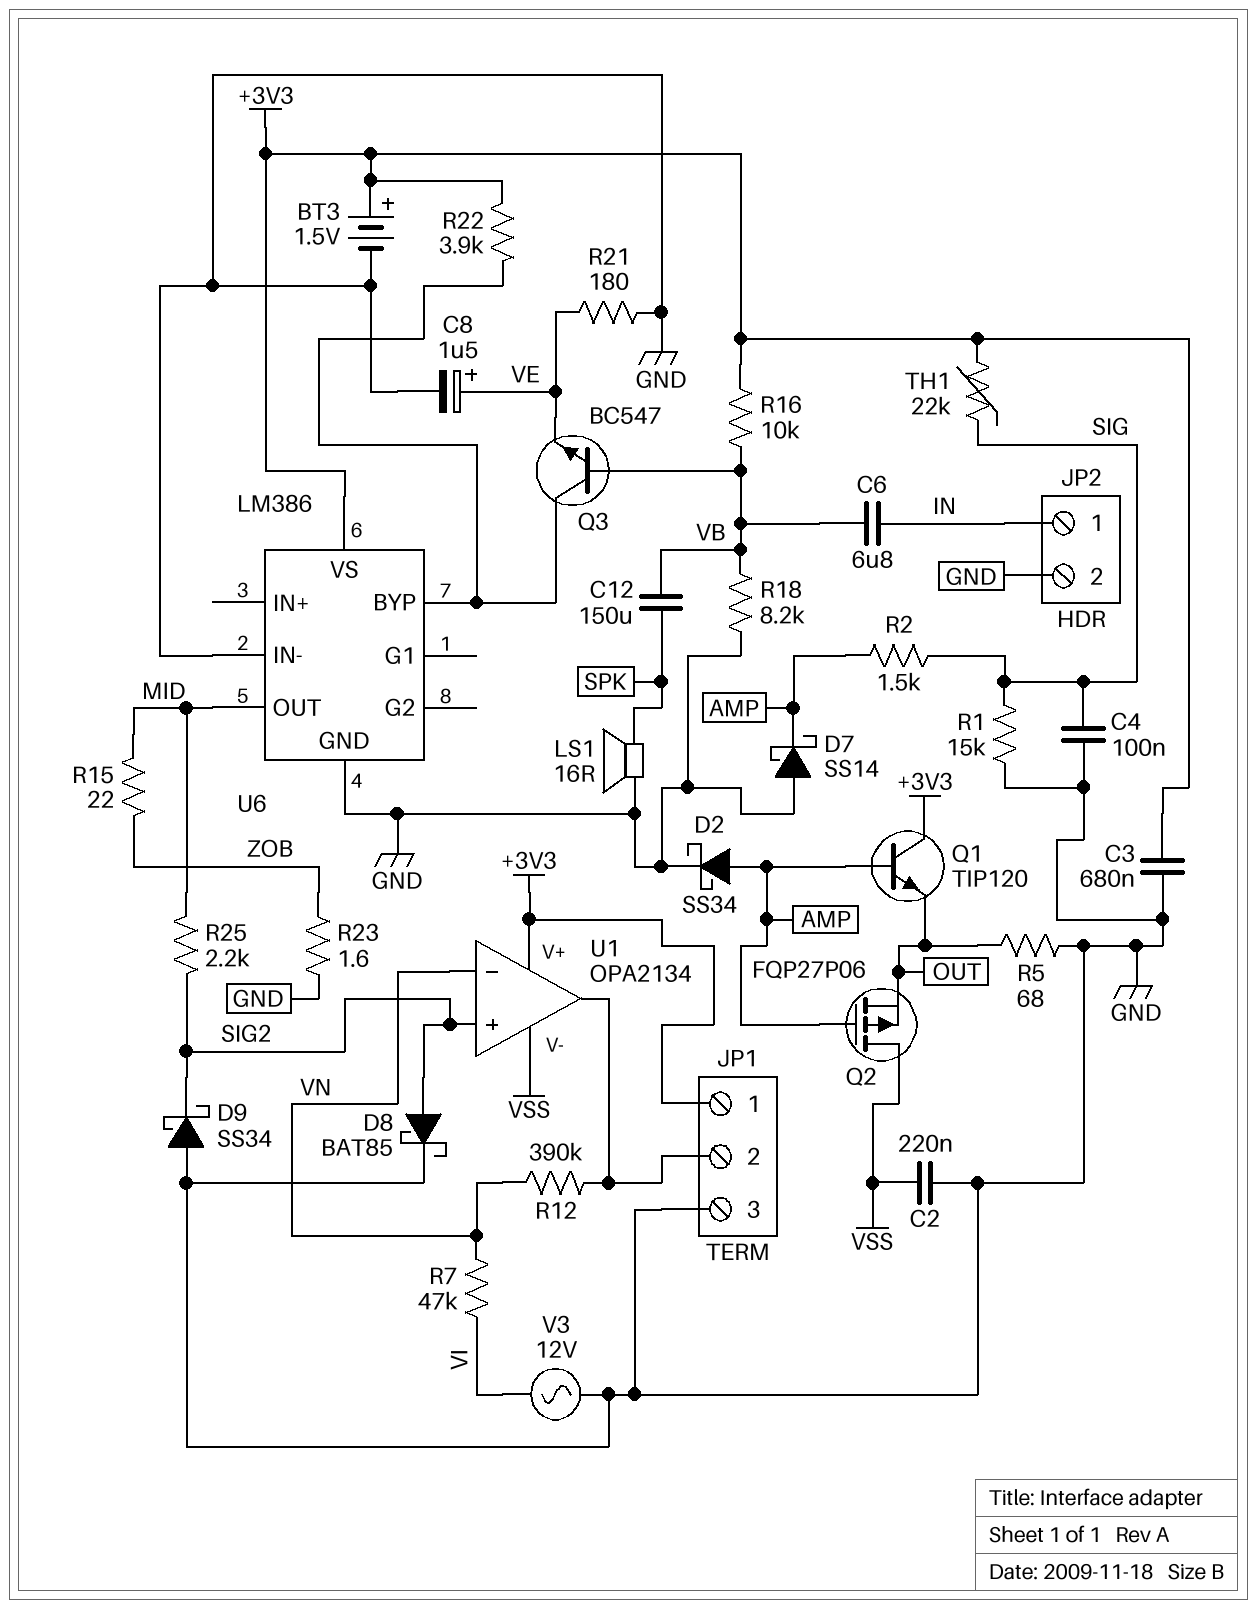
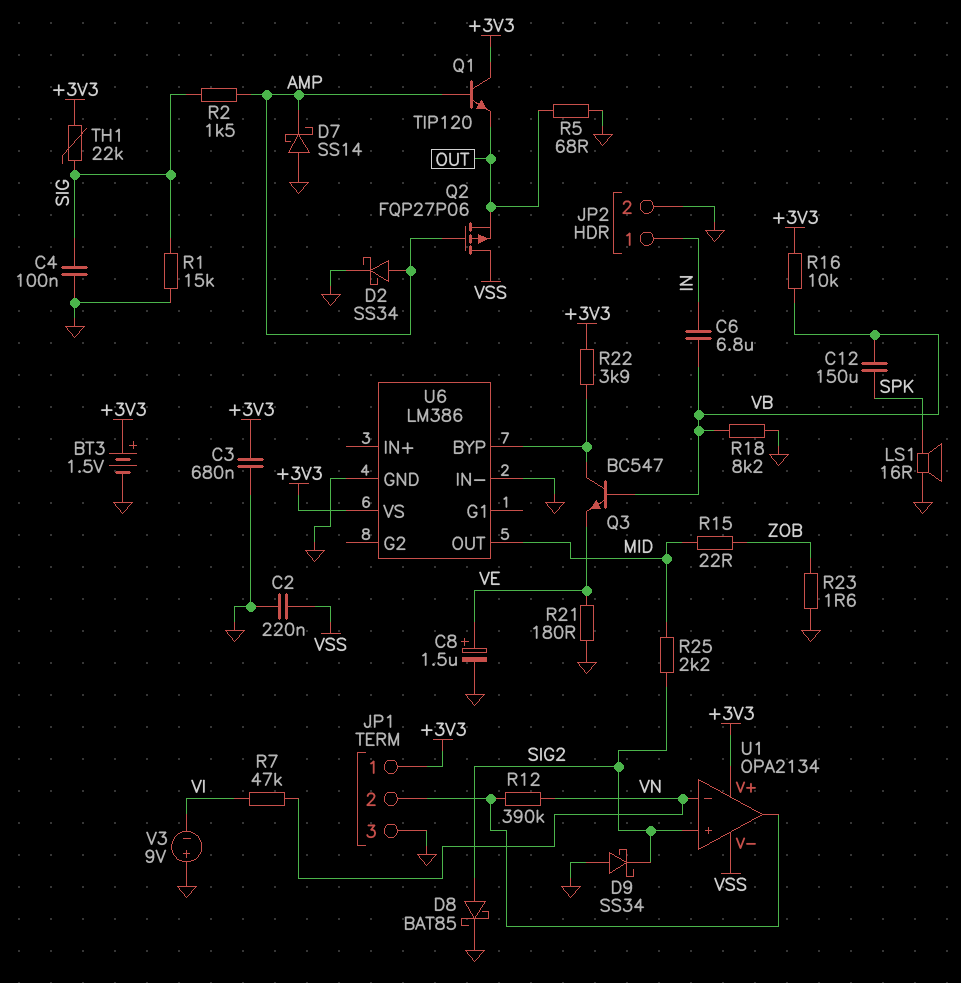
V3: AC 12V (GND, VI) -> 9V (plus GND, minus VI)

